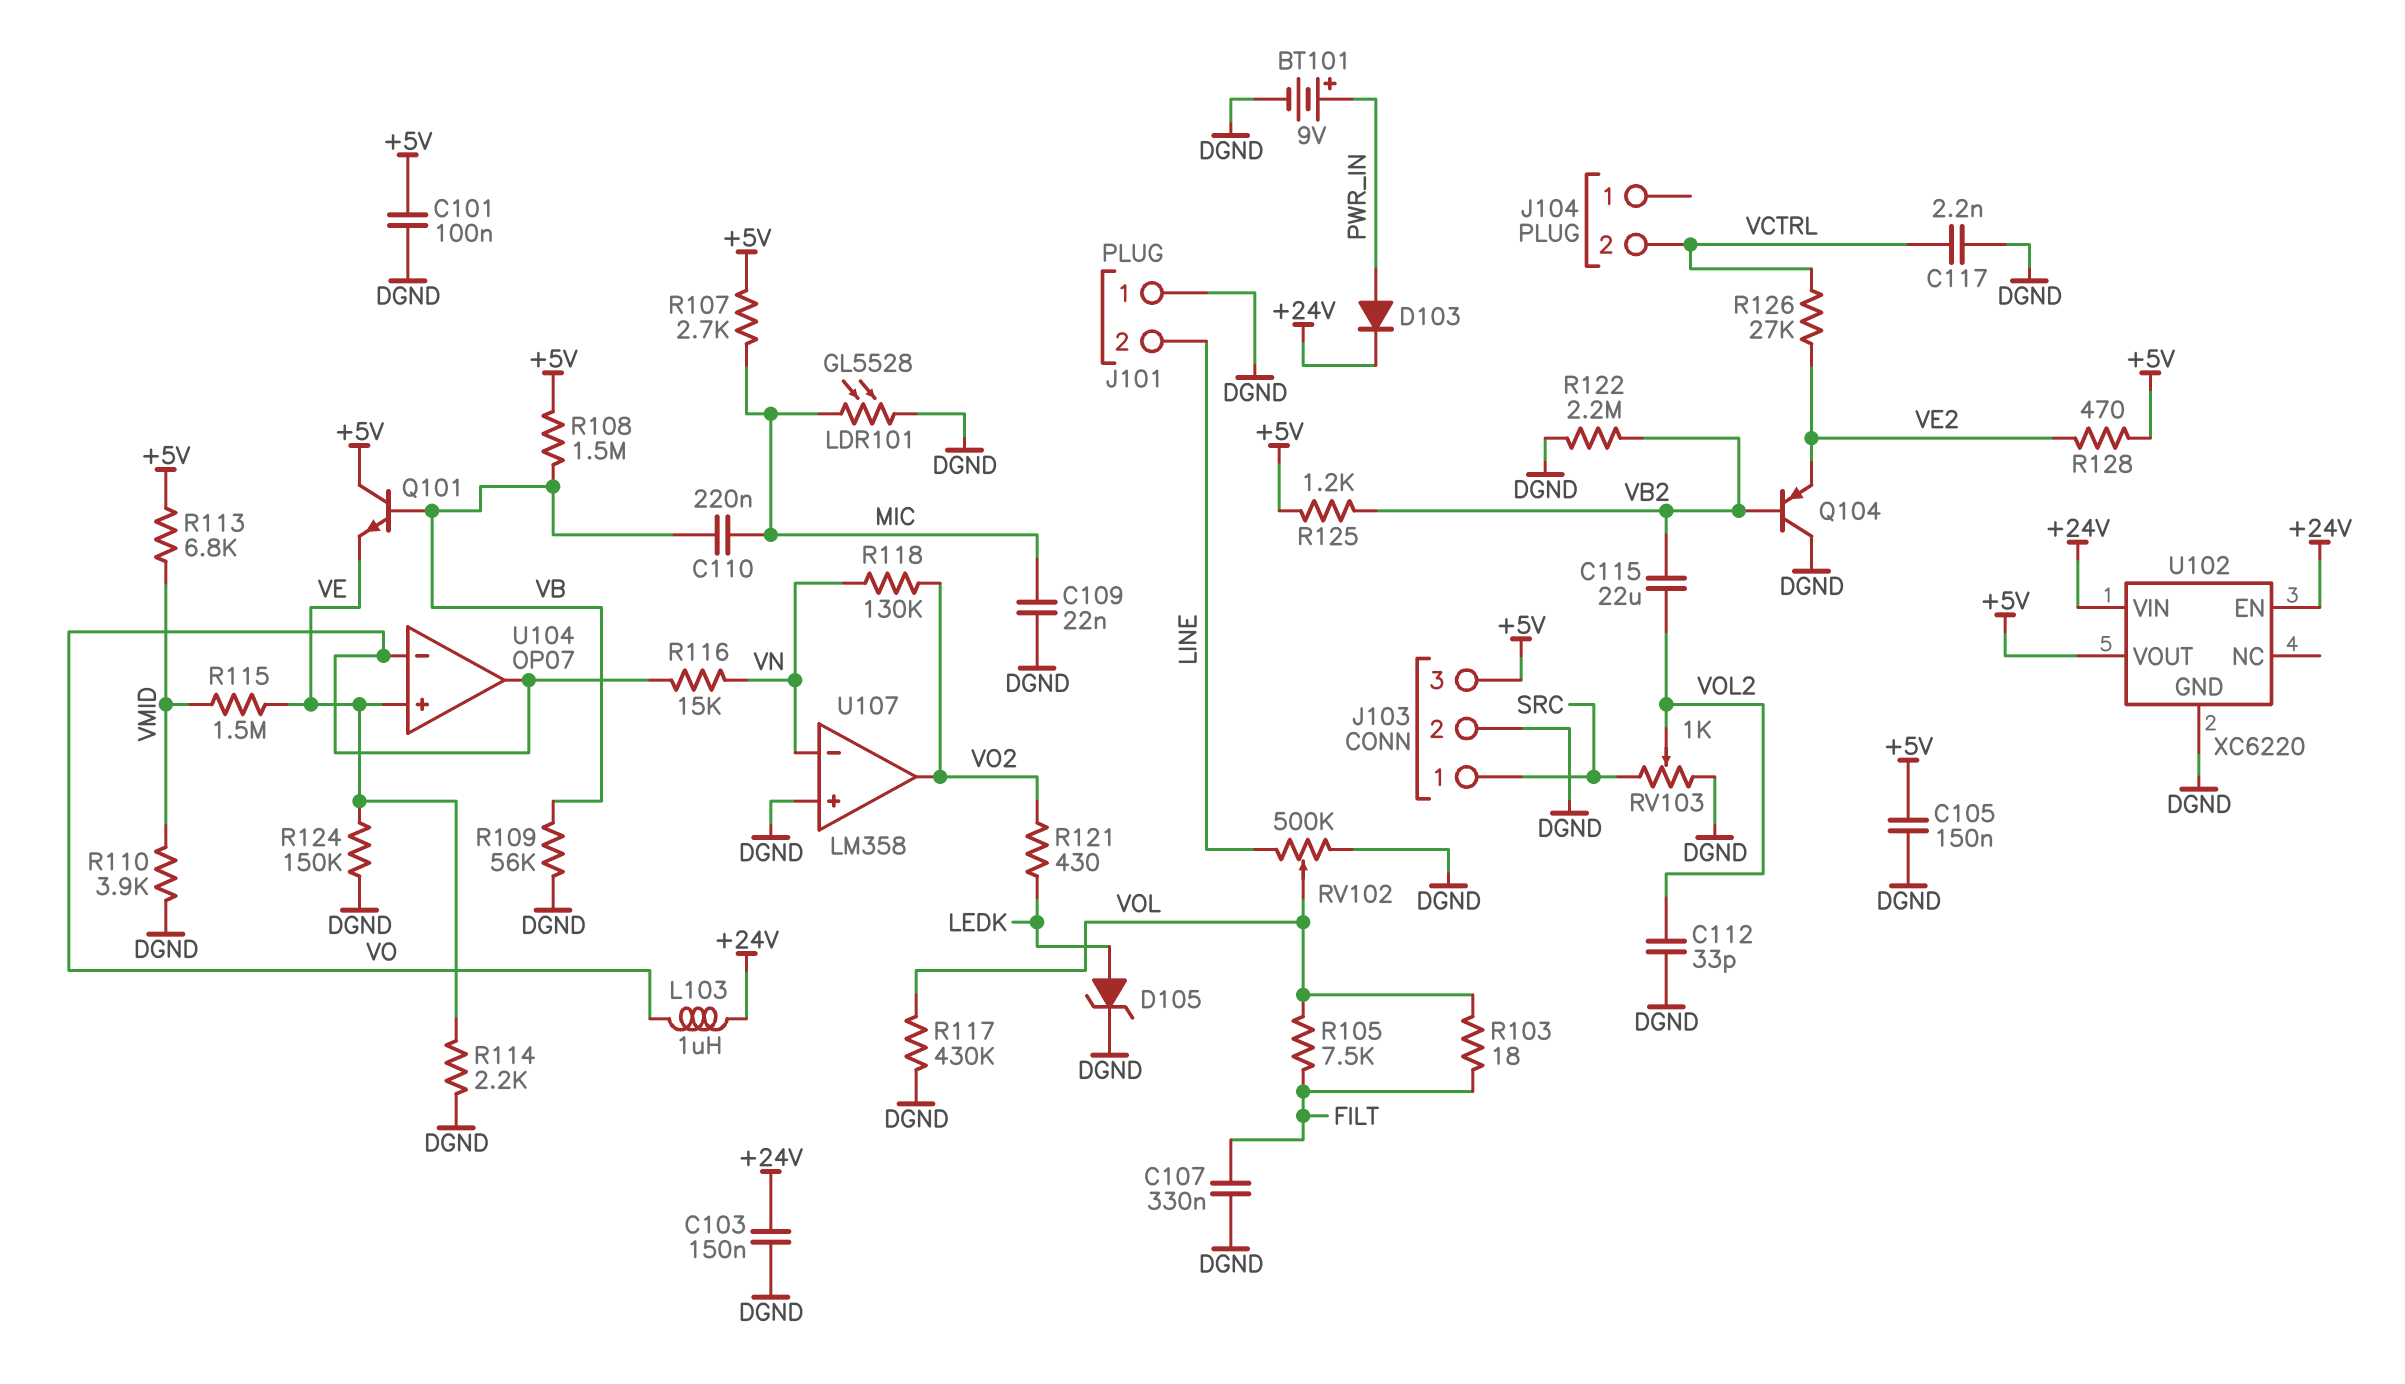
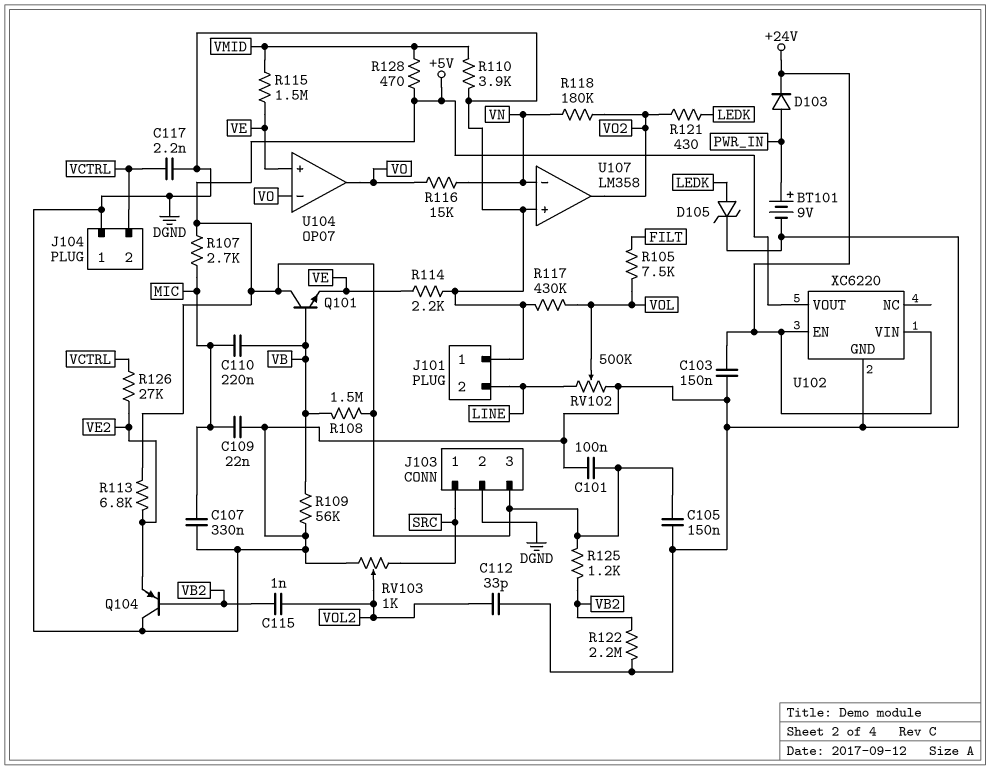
C107: 330nF (DGND, FILT) -> 330nF (DGND, MIC)
C115: 22uF (VB2, VOL2) -> 1nF (VB2, VOL2)
J104 pin 1: none -> DGND
L103: 1uH (+24V, VO) -> none
LDR101: GL5528 (DGND, MIC) -> none
R103: 18 (FILT, VOL) -> none
R113: 6.8k (+5V, VMID) -> 6.8k (+5V, VE2)
R118: 130k (VN, VO2) -> 180k (VN, VO2)
R124: 150k (DGND, VE) -> none
R128: 470 (+5V, VE2) -> 470 (+5V, VMID)

